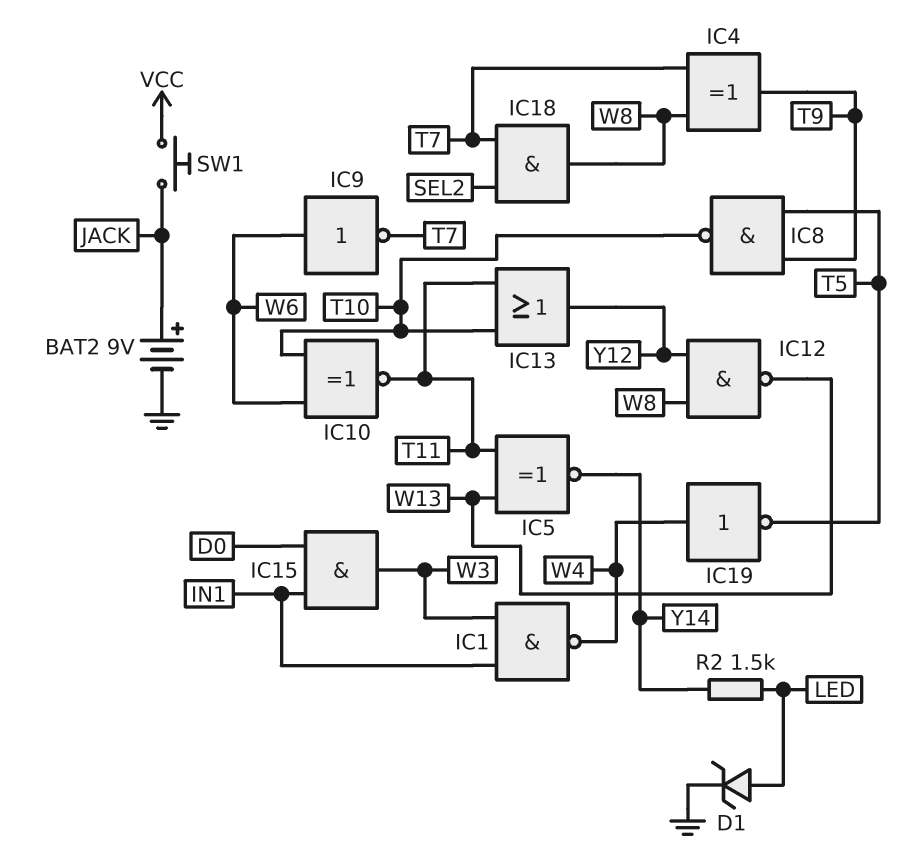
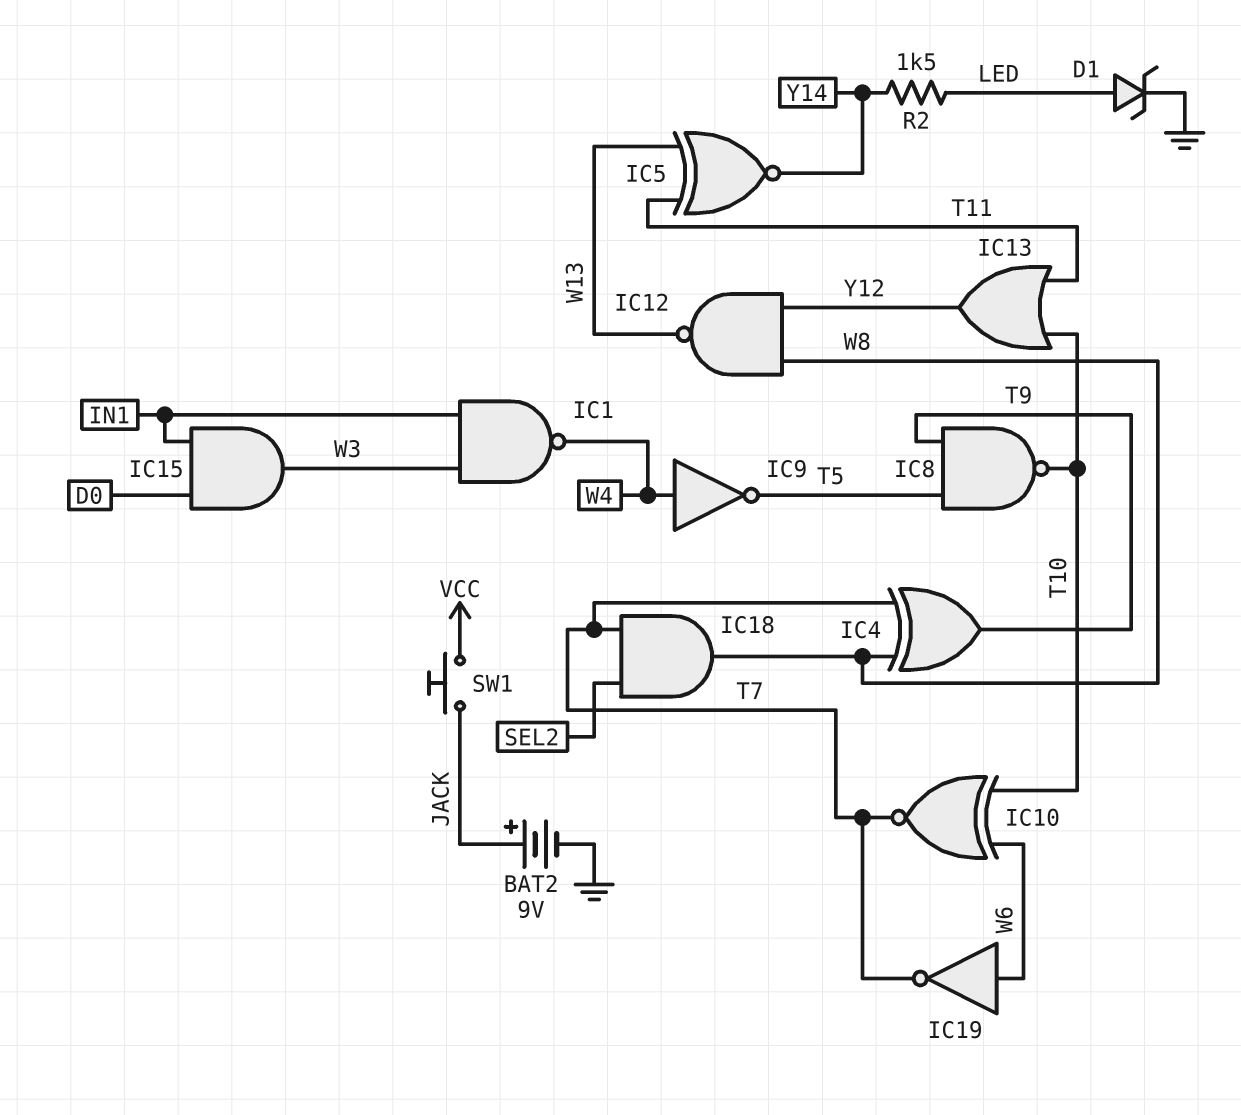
IC9: NOT (in W6, out T7) -> NOT (in W4, out T5)
IC10: XNOR (in T10, in W6, out T11) -> XNOR (in T10, in W6, out T7)
IC19: NOT (in W4, out T5) -> NOT (in W6, out T7)

